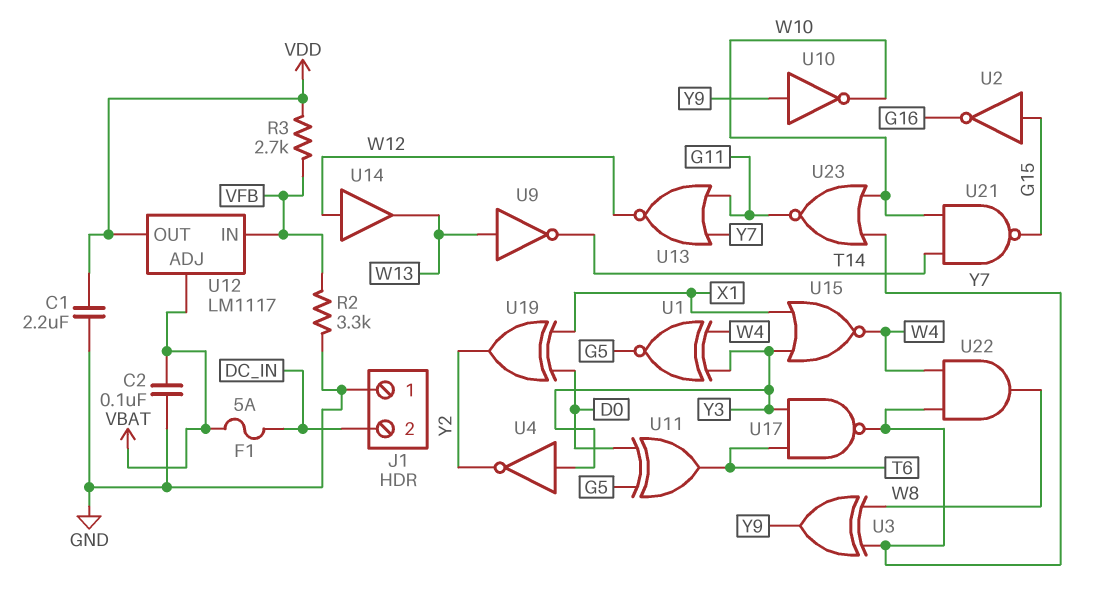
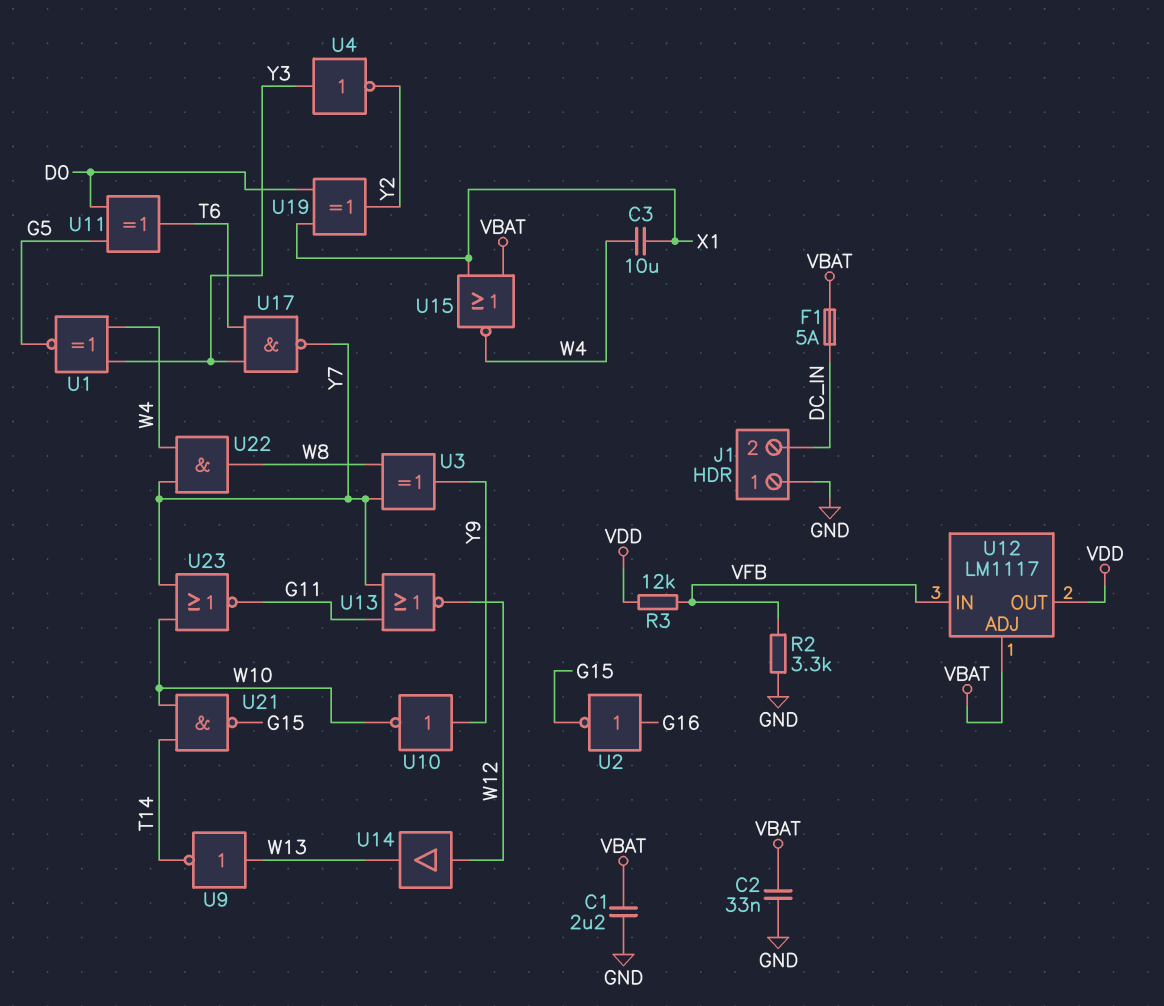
C1: 2.2uF (GND, VDD) -> 2.2uF (GND, VBAT)
C2: 100nF (GND, VBAT) -> 33nF (GND, VBAT)
C3: none -> 10uF (W4, X1)
R3: 2.7k (VDD, VFB) -> 12k (VDD, VFB)
U2: NOT (in G15, out G16) -> NOT (in G16, out G15)
U15: NOR (in X1, in Y3, out W4) -> NOR (in VBAT, in X1, out W4)

